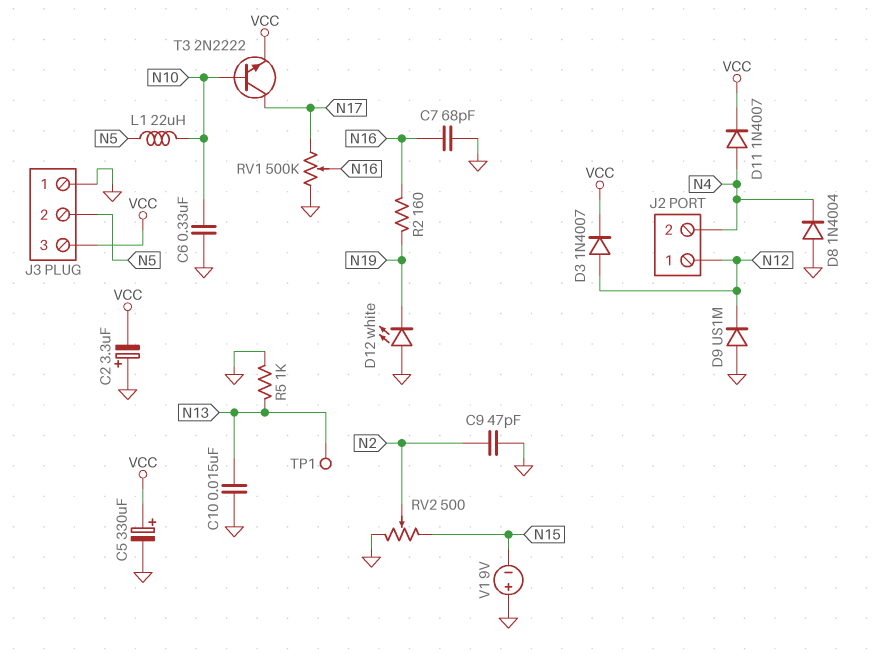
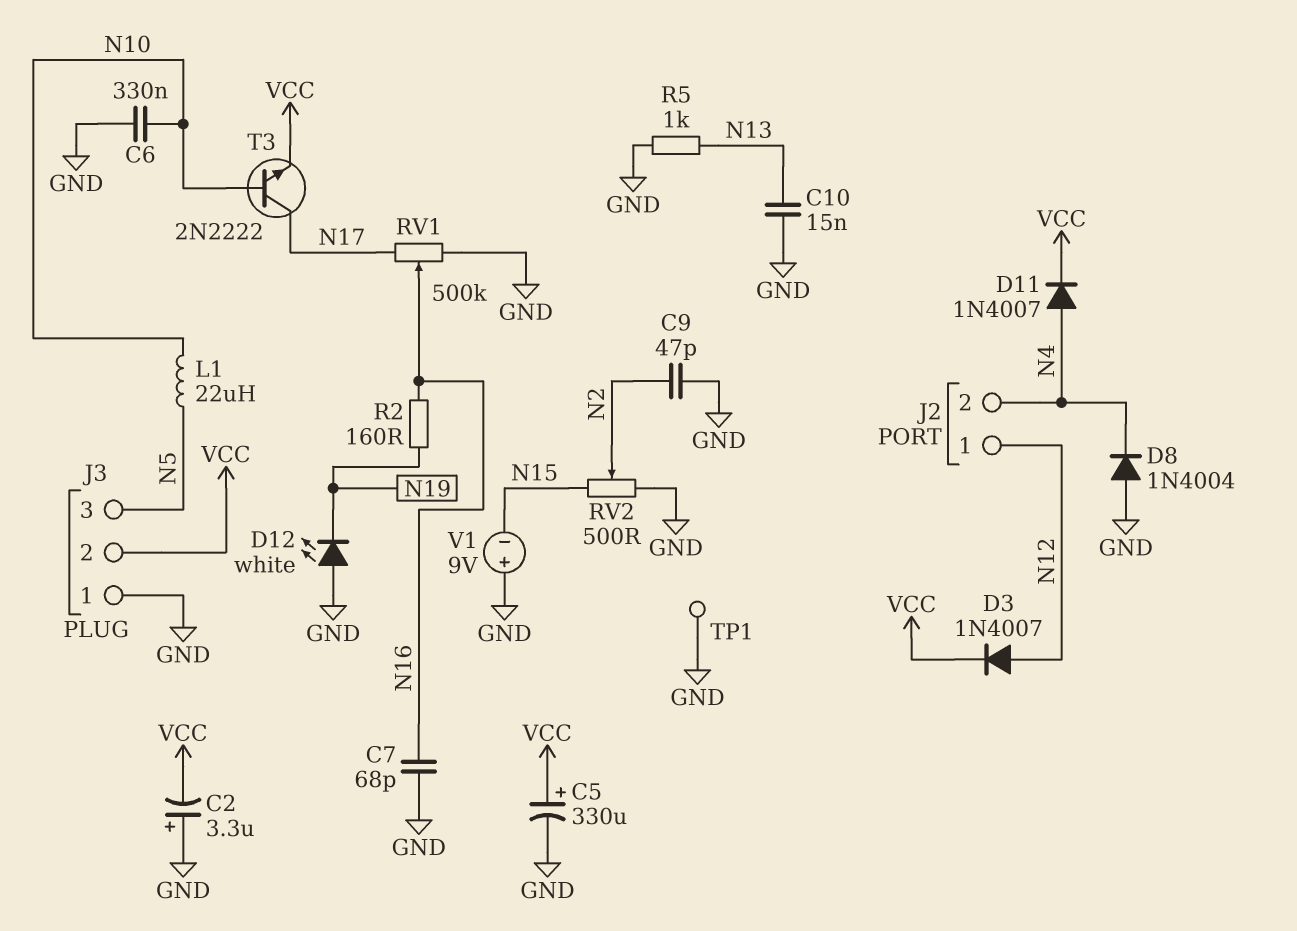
D9: diode US1M (A GND, K N12) -> none
J3 pin 2: N5 -> VCC
J3 pin 3: VCC -> N5
TP1: test point (N13) -> test point (GND)

